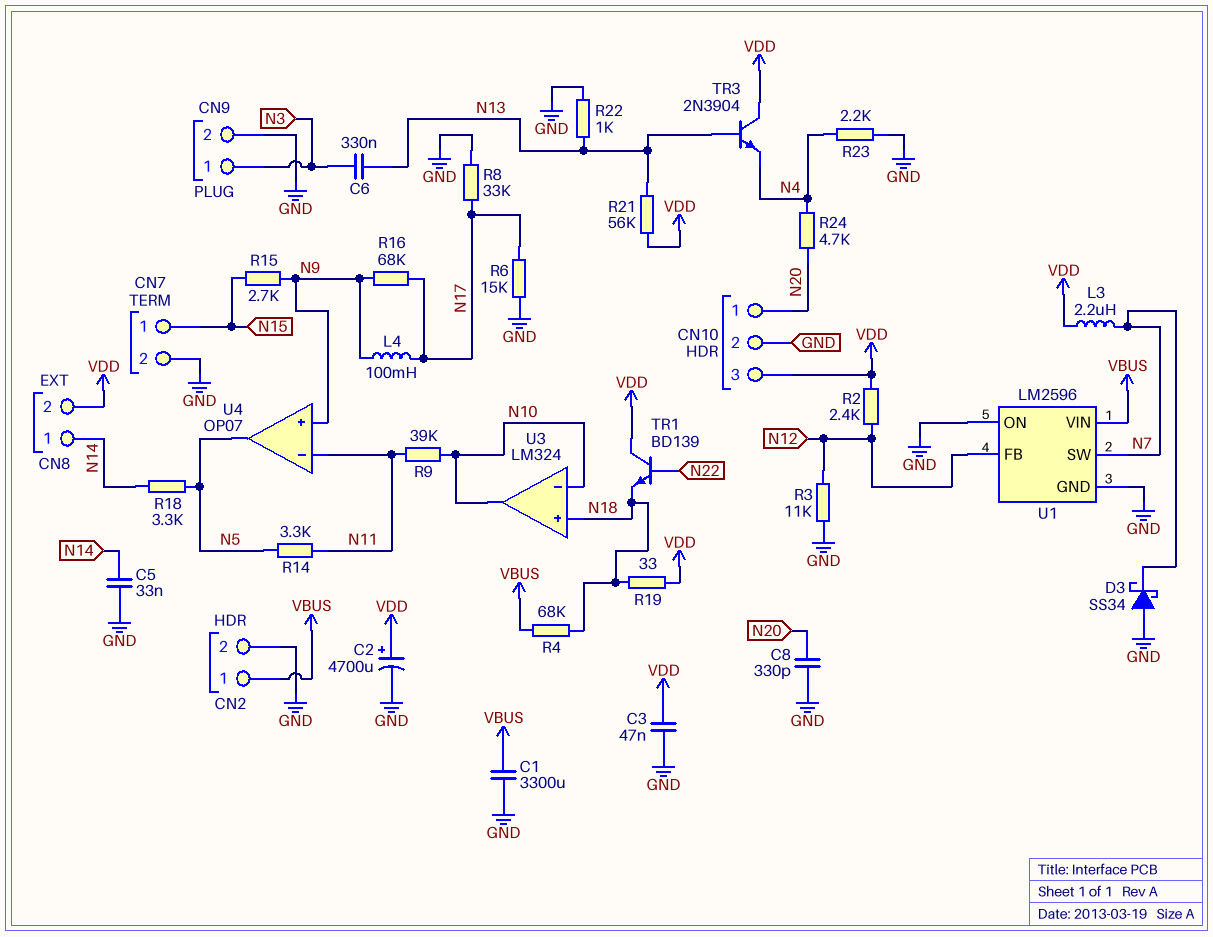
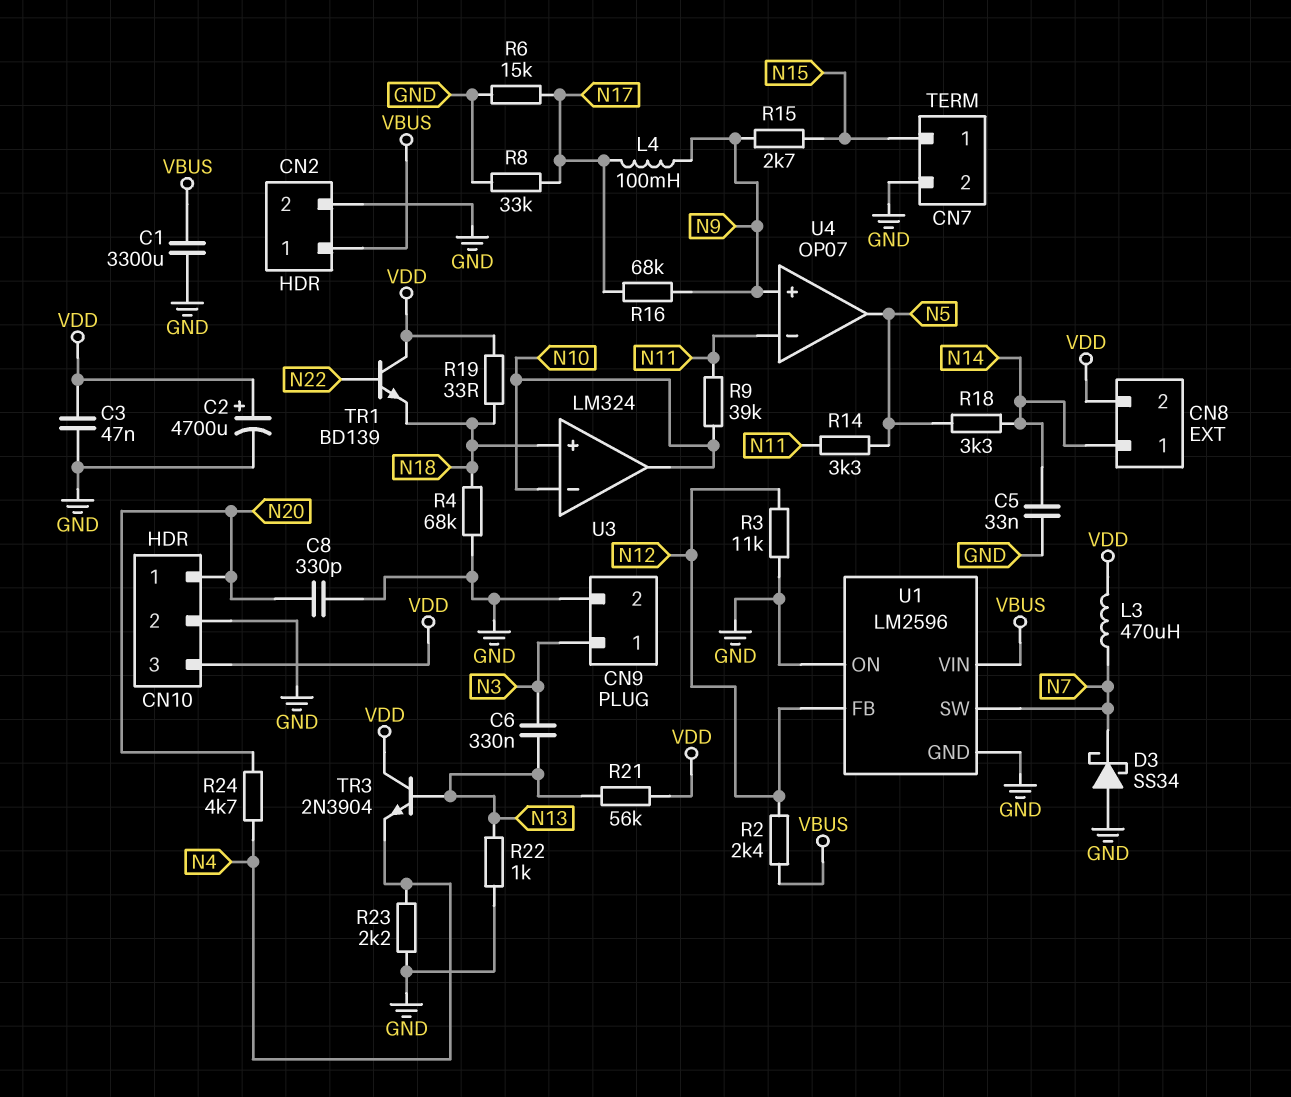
L3: 2.2uH (N7, VDD) -> 470uH (N7, VDD)
R2: 2.4k (N12, VDD) -> 2.4k (N12, VBUS)
R4: 68k (N18, VBUS) -> 68k (GND, N18)

